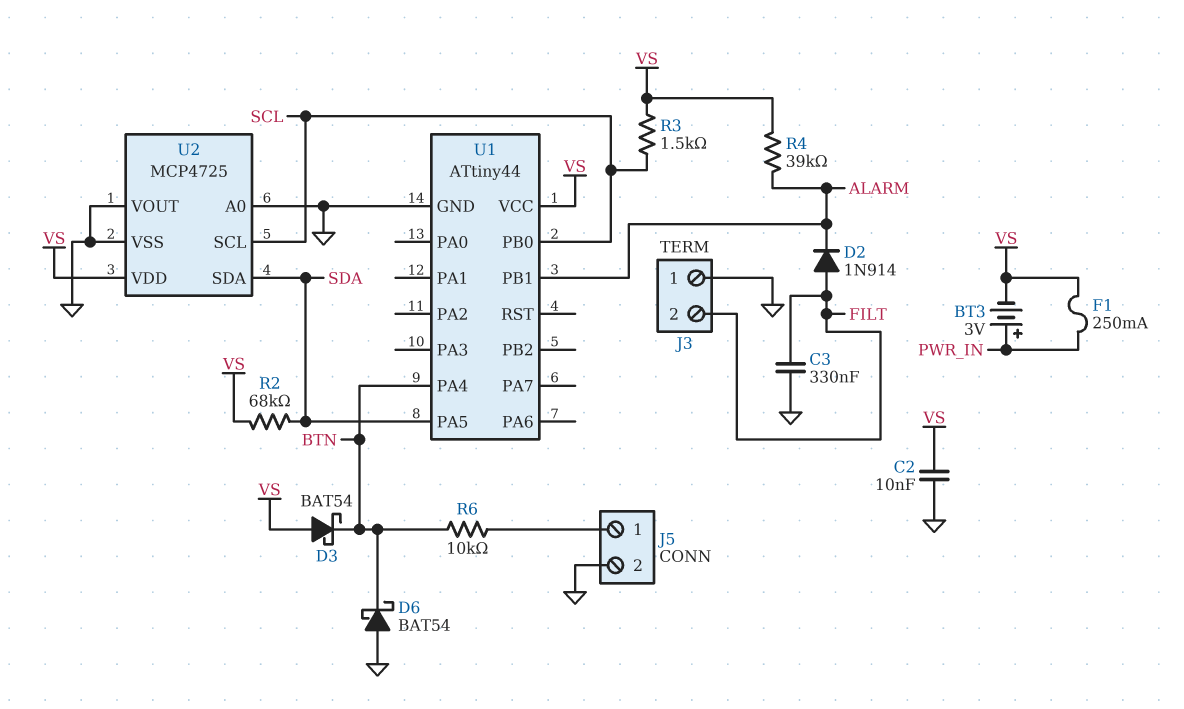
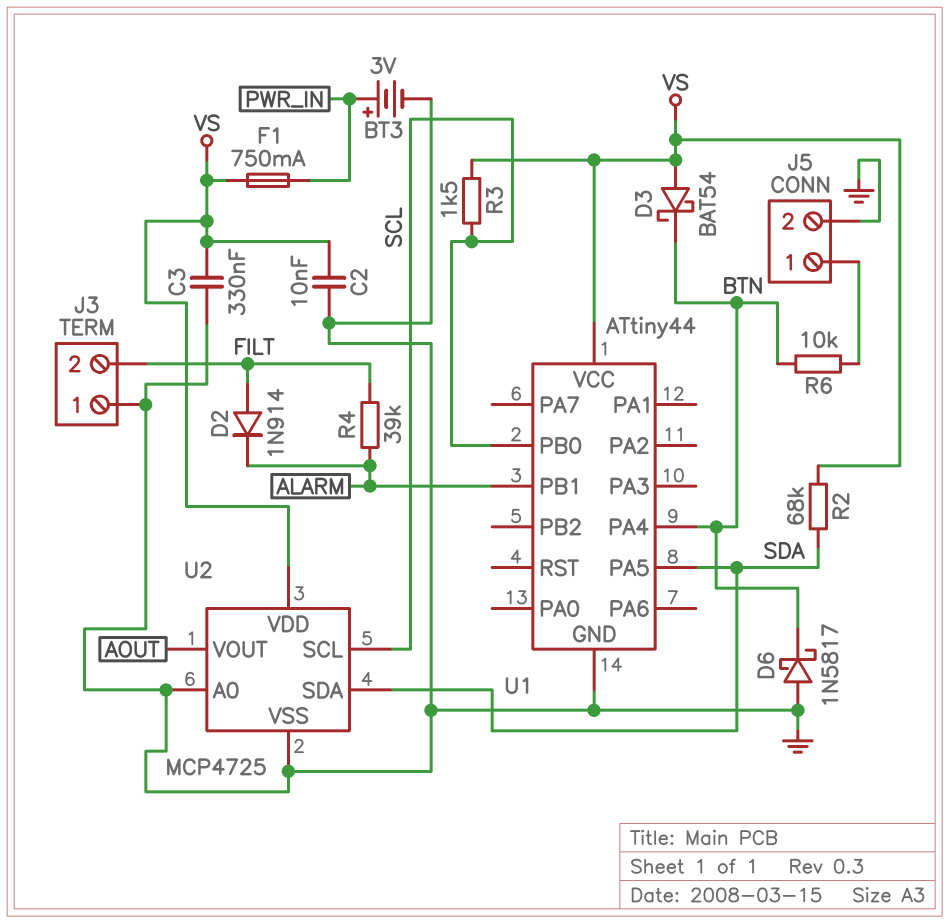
BT3: 3V (plus PWR_IN, minus VS) -> 3V (plus PWR_IN, minus GND)
C3: 330nF (FILT, GND) -> 330nF (GND, VS)
D6: schottky BAT54 (A GND, K BTN) -> schottky 1N5817 (A GND, K BTN)
F1: 250mA (PWR_IN, VS) -> 750mA (PWR_IN, VS)
R4: 39k (ALARM, VS) -> 39k (ALARM, FILT)
U2 pin VOUT: GND -> AOUT

